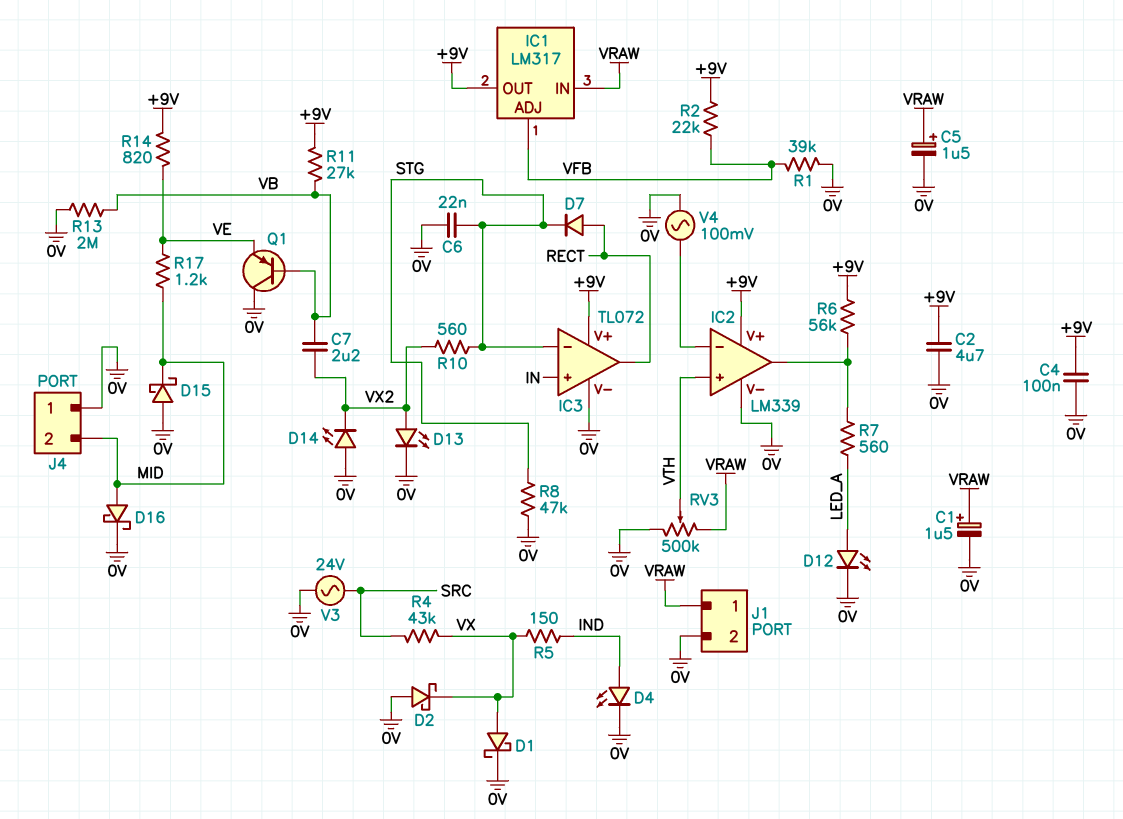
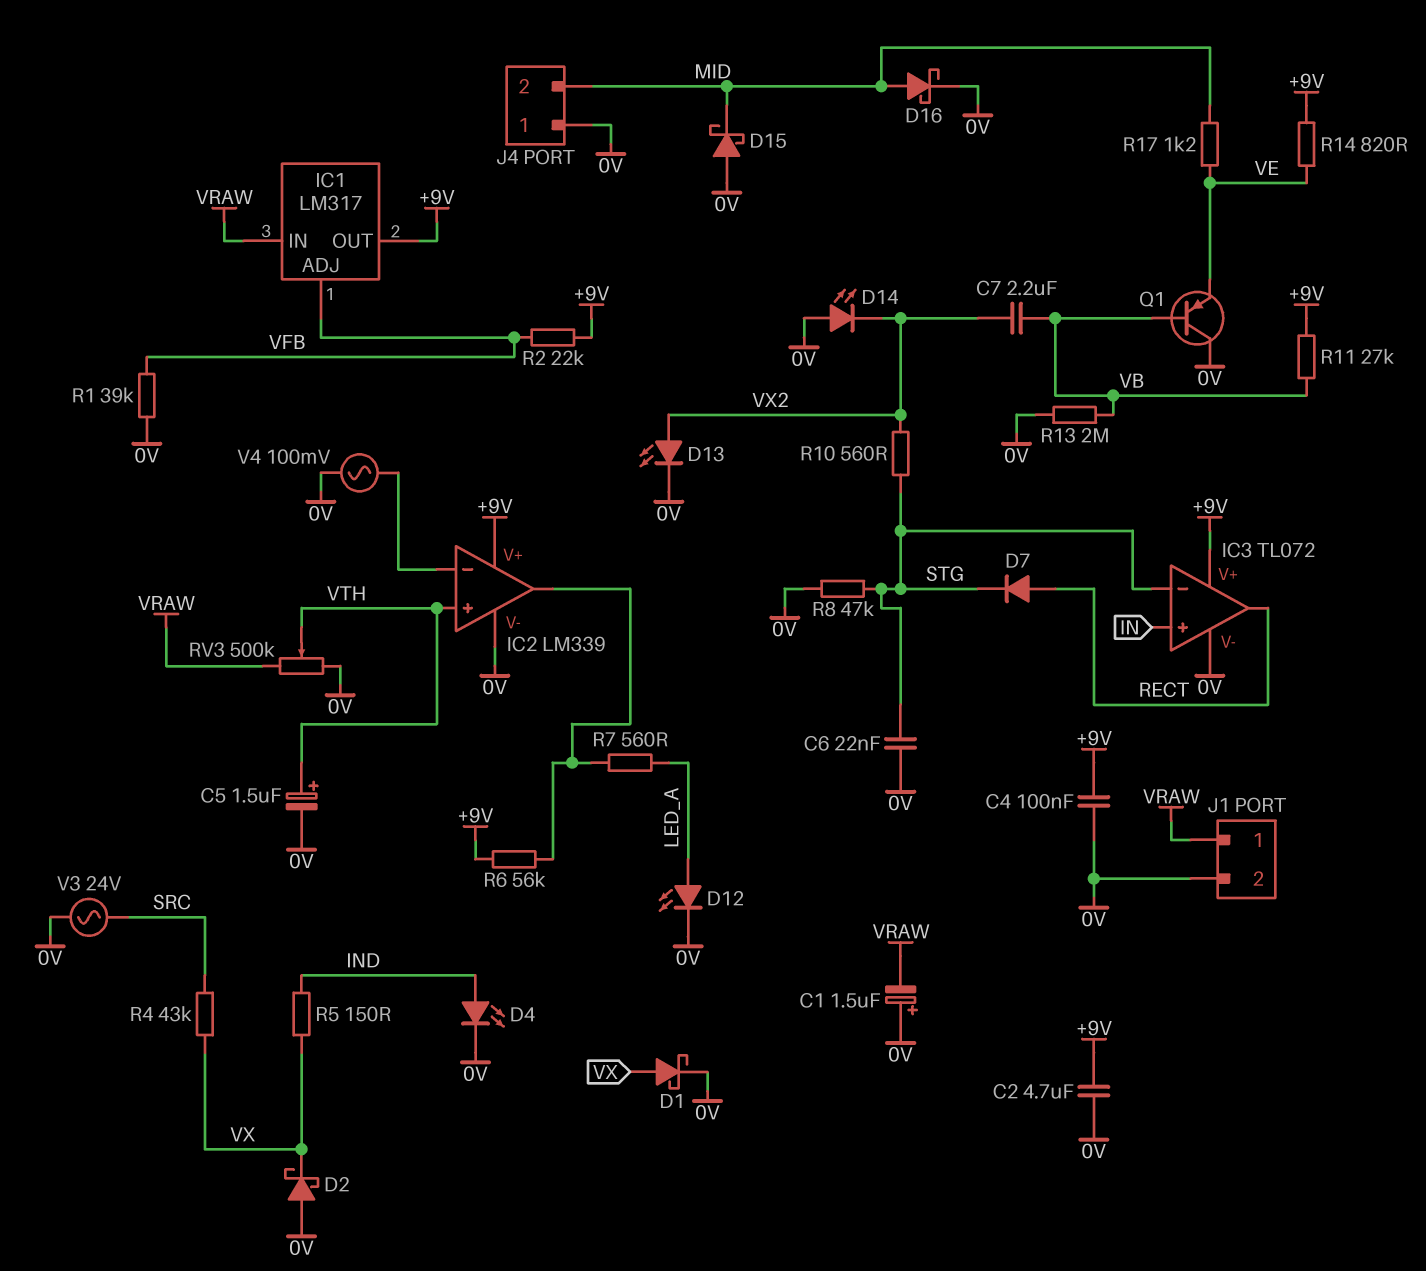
C1: 1.5uF (plus VRAW, minus 0V) -> 1.5uF (plus 0V, minus VRAW)
C5: 1.5uF (plus VRAW, minus 0V) -> 1.5uF (plus VTH, minus 0V)

